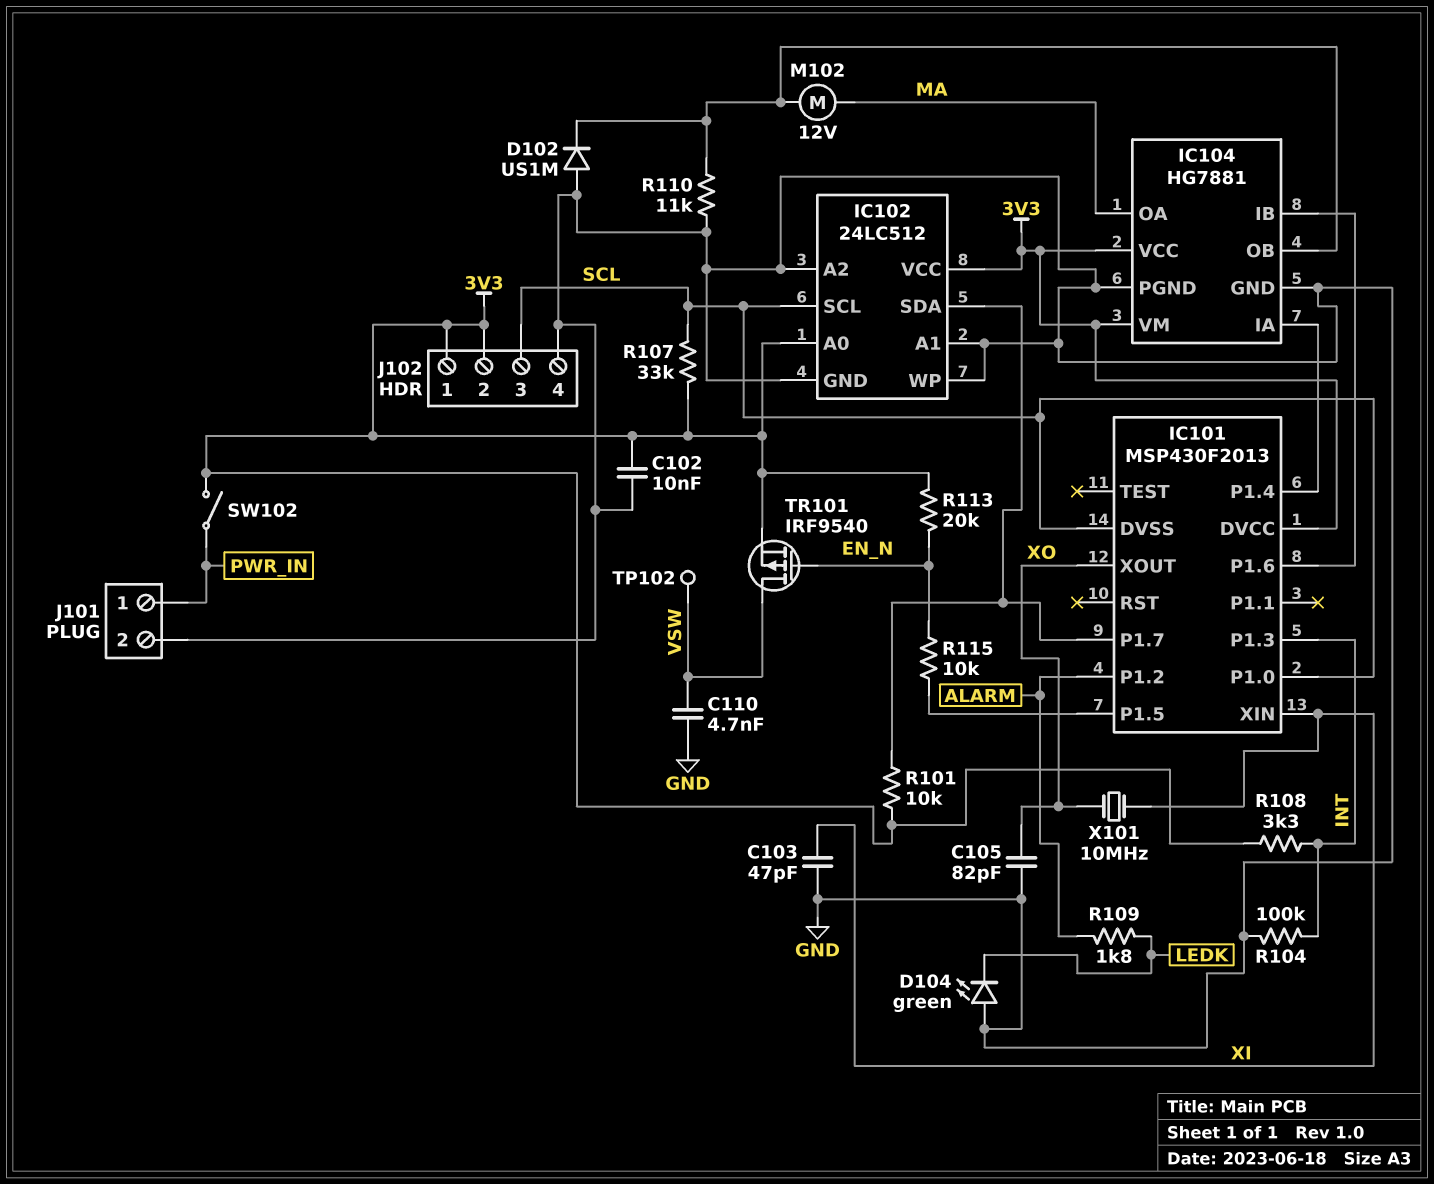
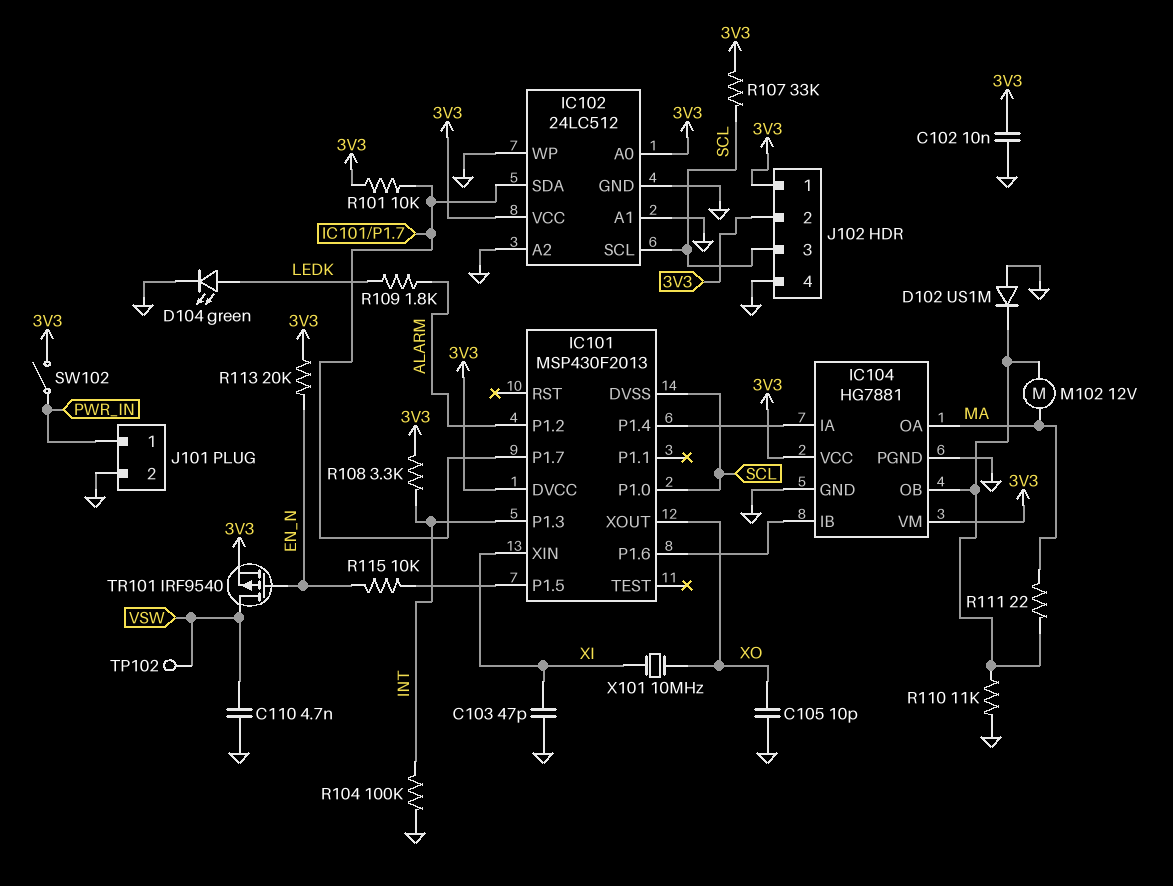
C105: 82pF (GND, XO) -> 10pF (GND, XO)
D104: LED green (A GND, K LEDK) -> LED green (A LEDK, K GND)
R111: none -> 22 (IC104/OB, MA)

